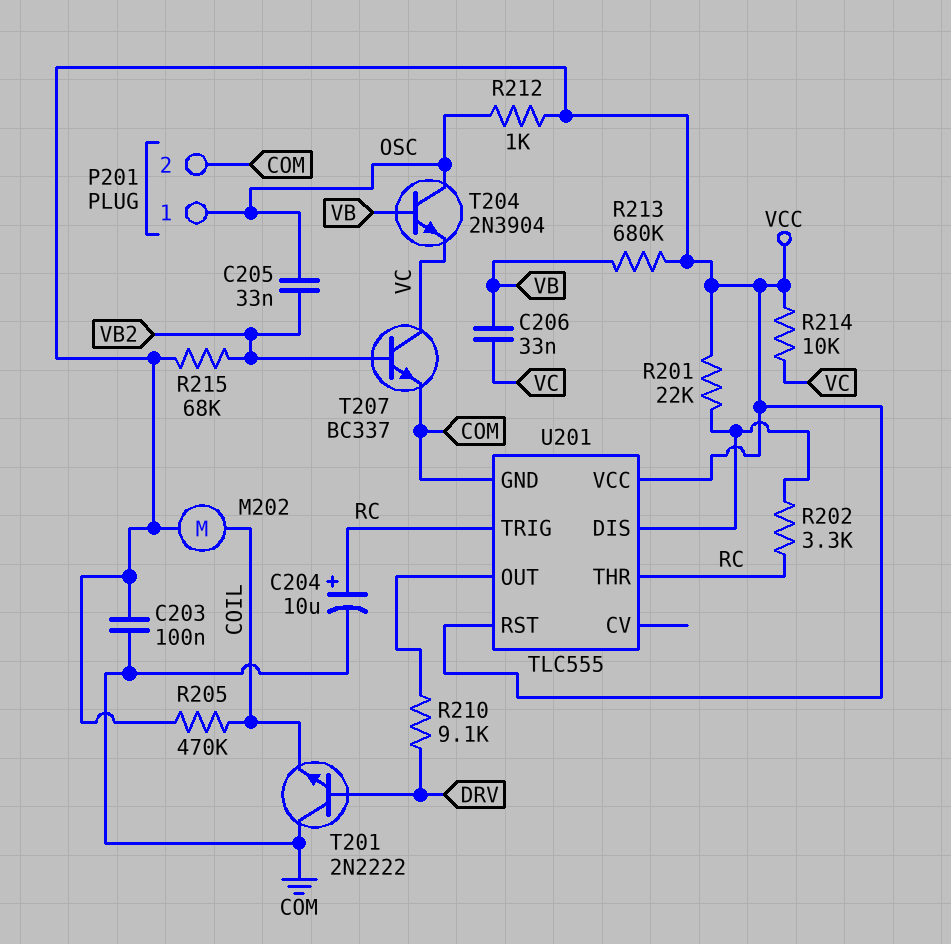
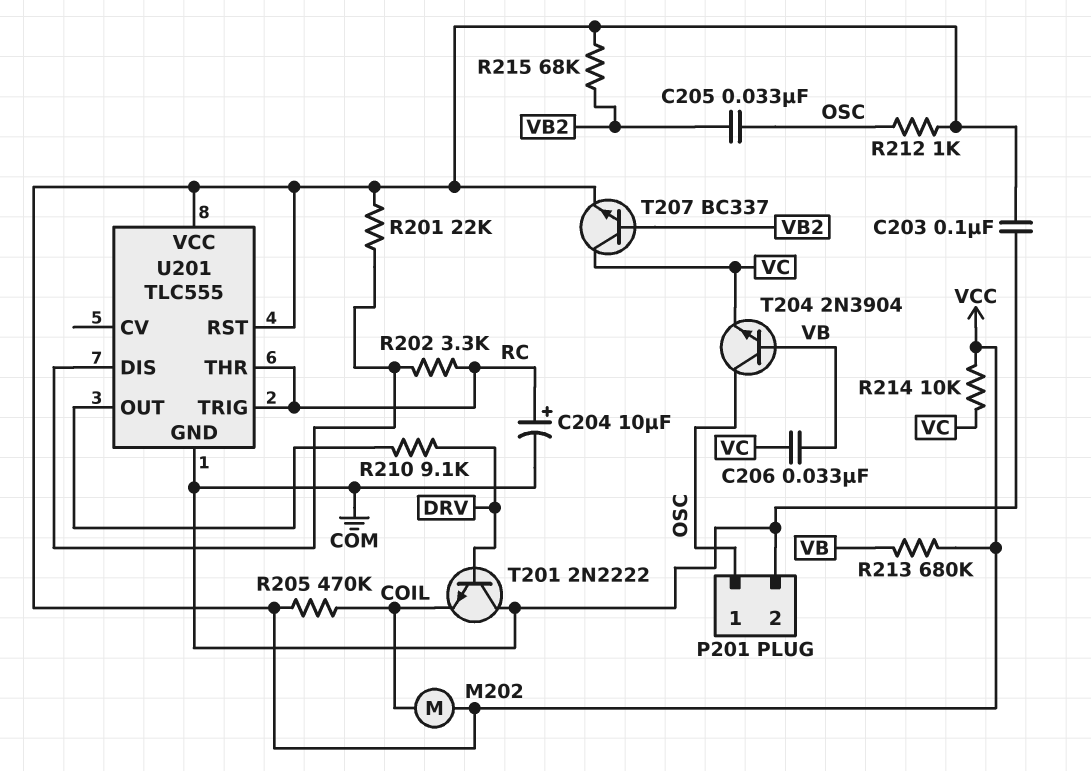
T207: NPN BC337 (B VB2, C VC, E COM) -> NPN BC337 (B VB2, C VC, E VCC)

